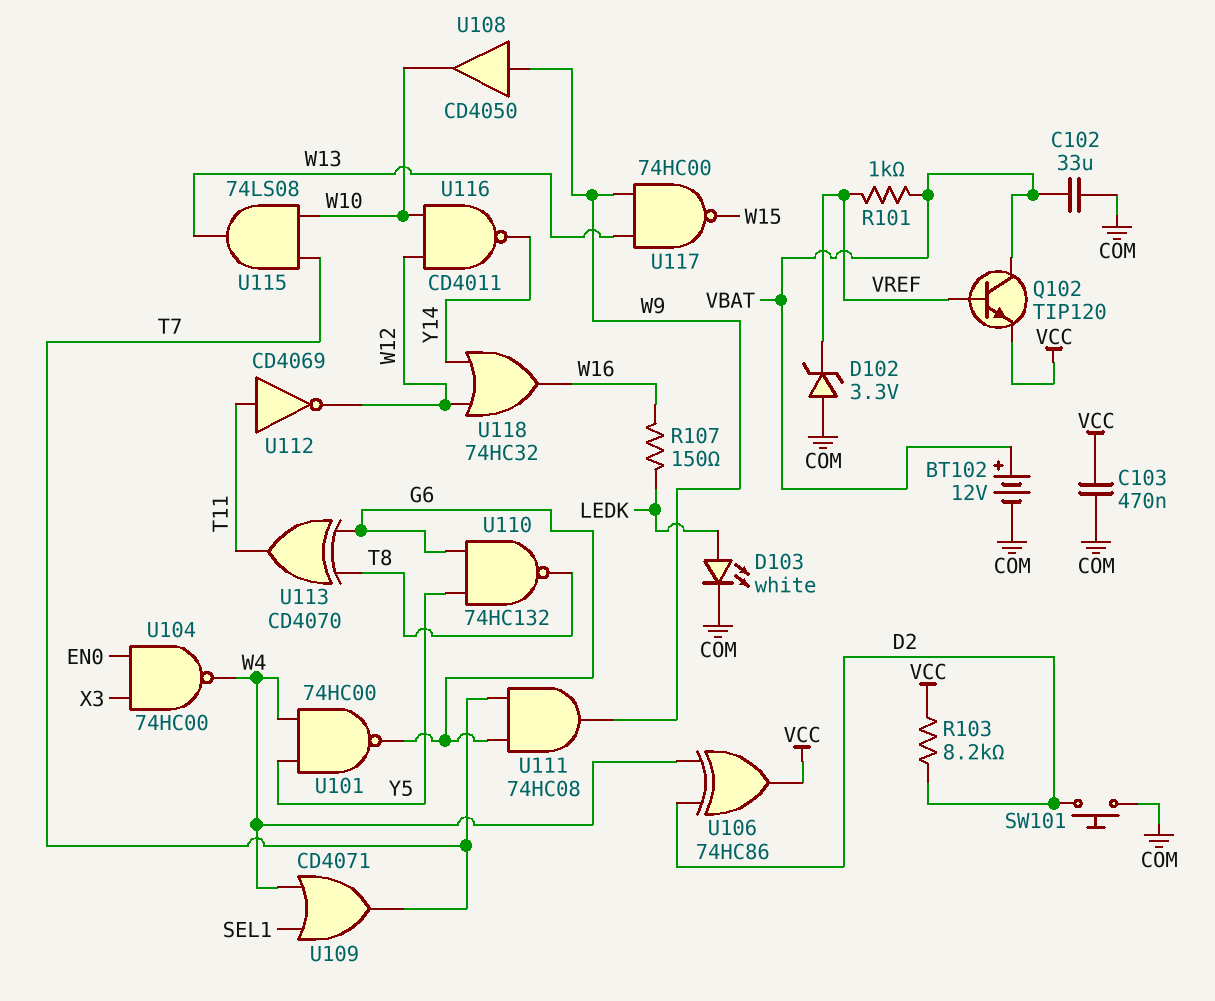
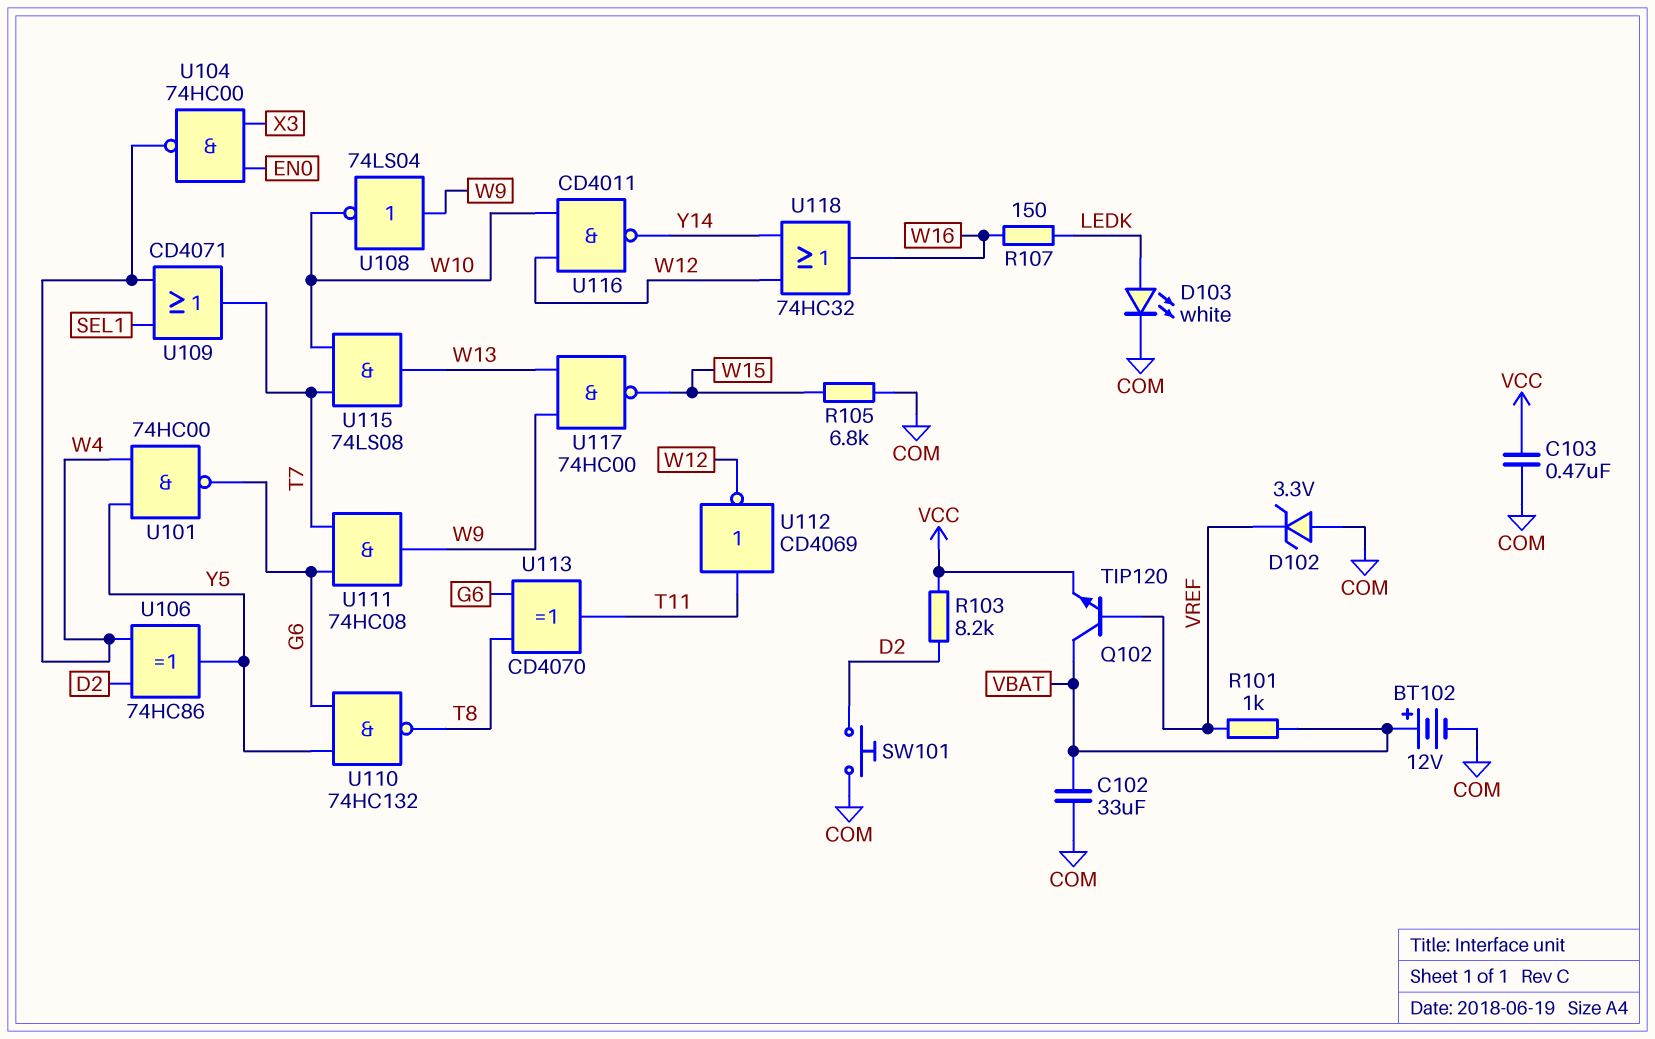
R105: none -> 6.8k (COM, W15)
U106: XOR 74HC86 (in D2, in W4, out VCC) -> XOR 74HC86 (in D2, in W4, out Y5)
U108: buffer CD4050 (in W9, out W10) -> NOT 74LS04 (in W9, out W10)

